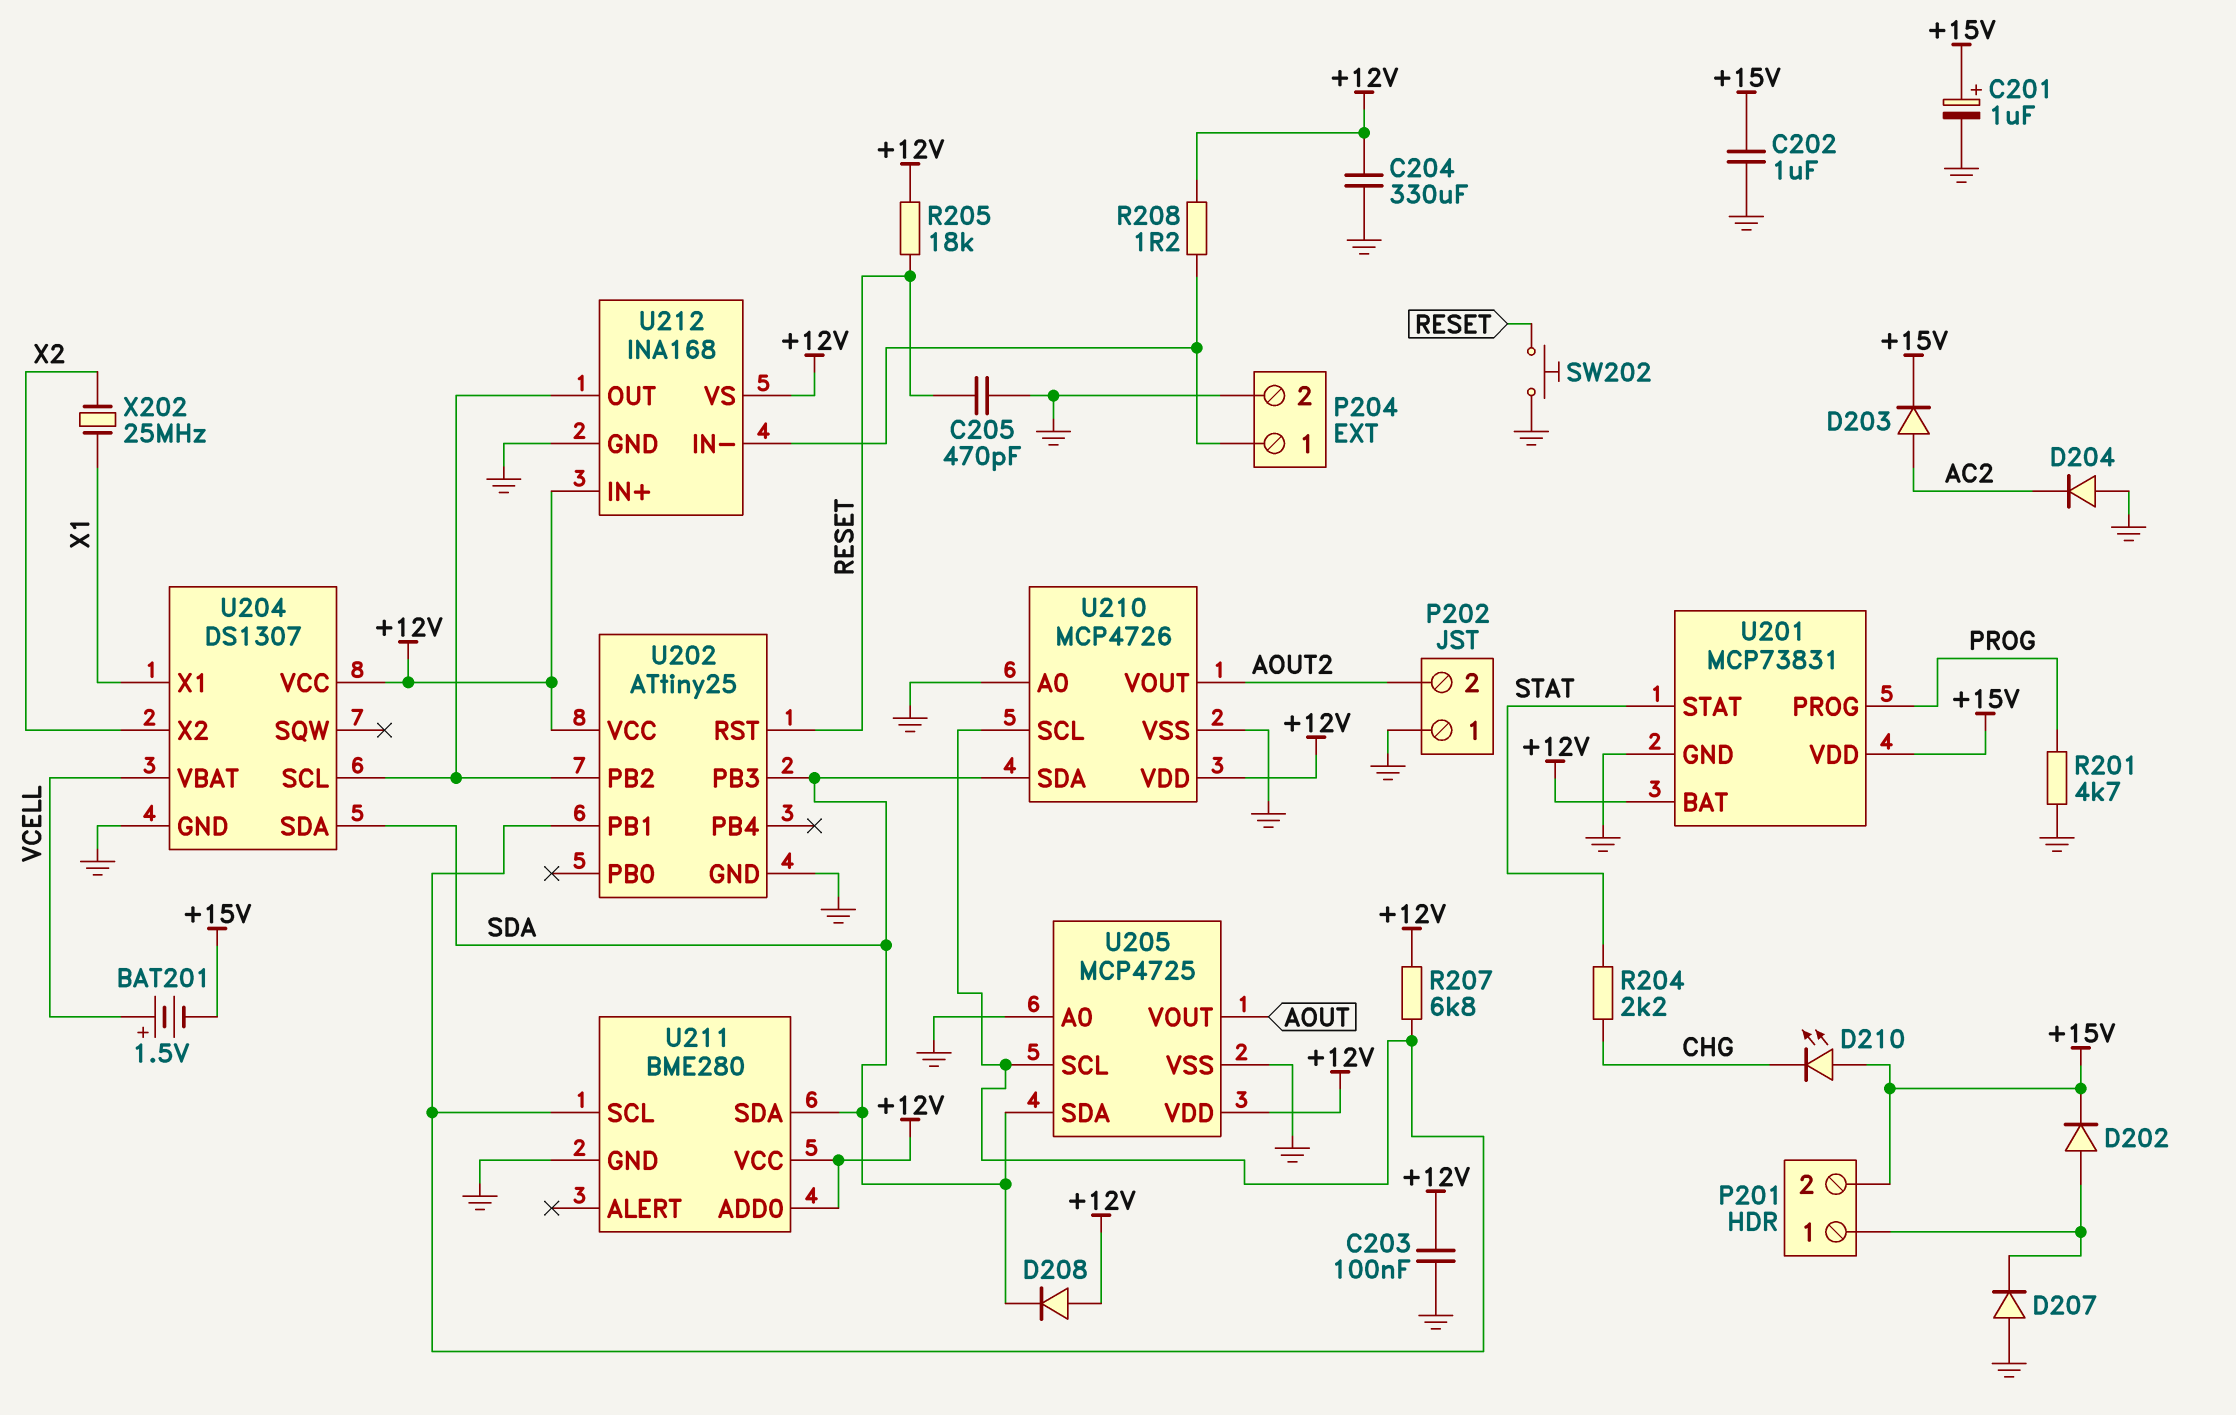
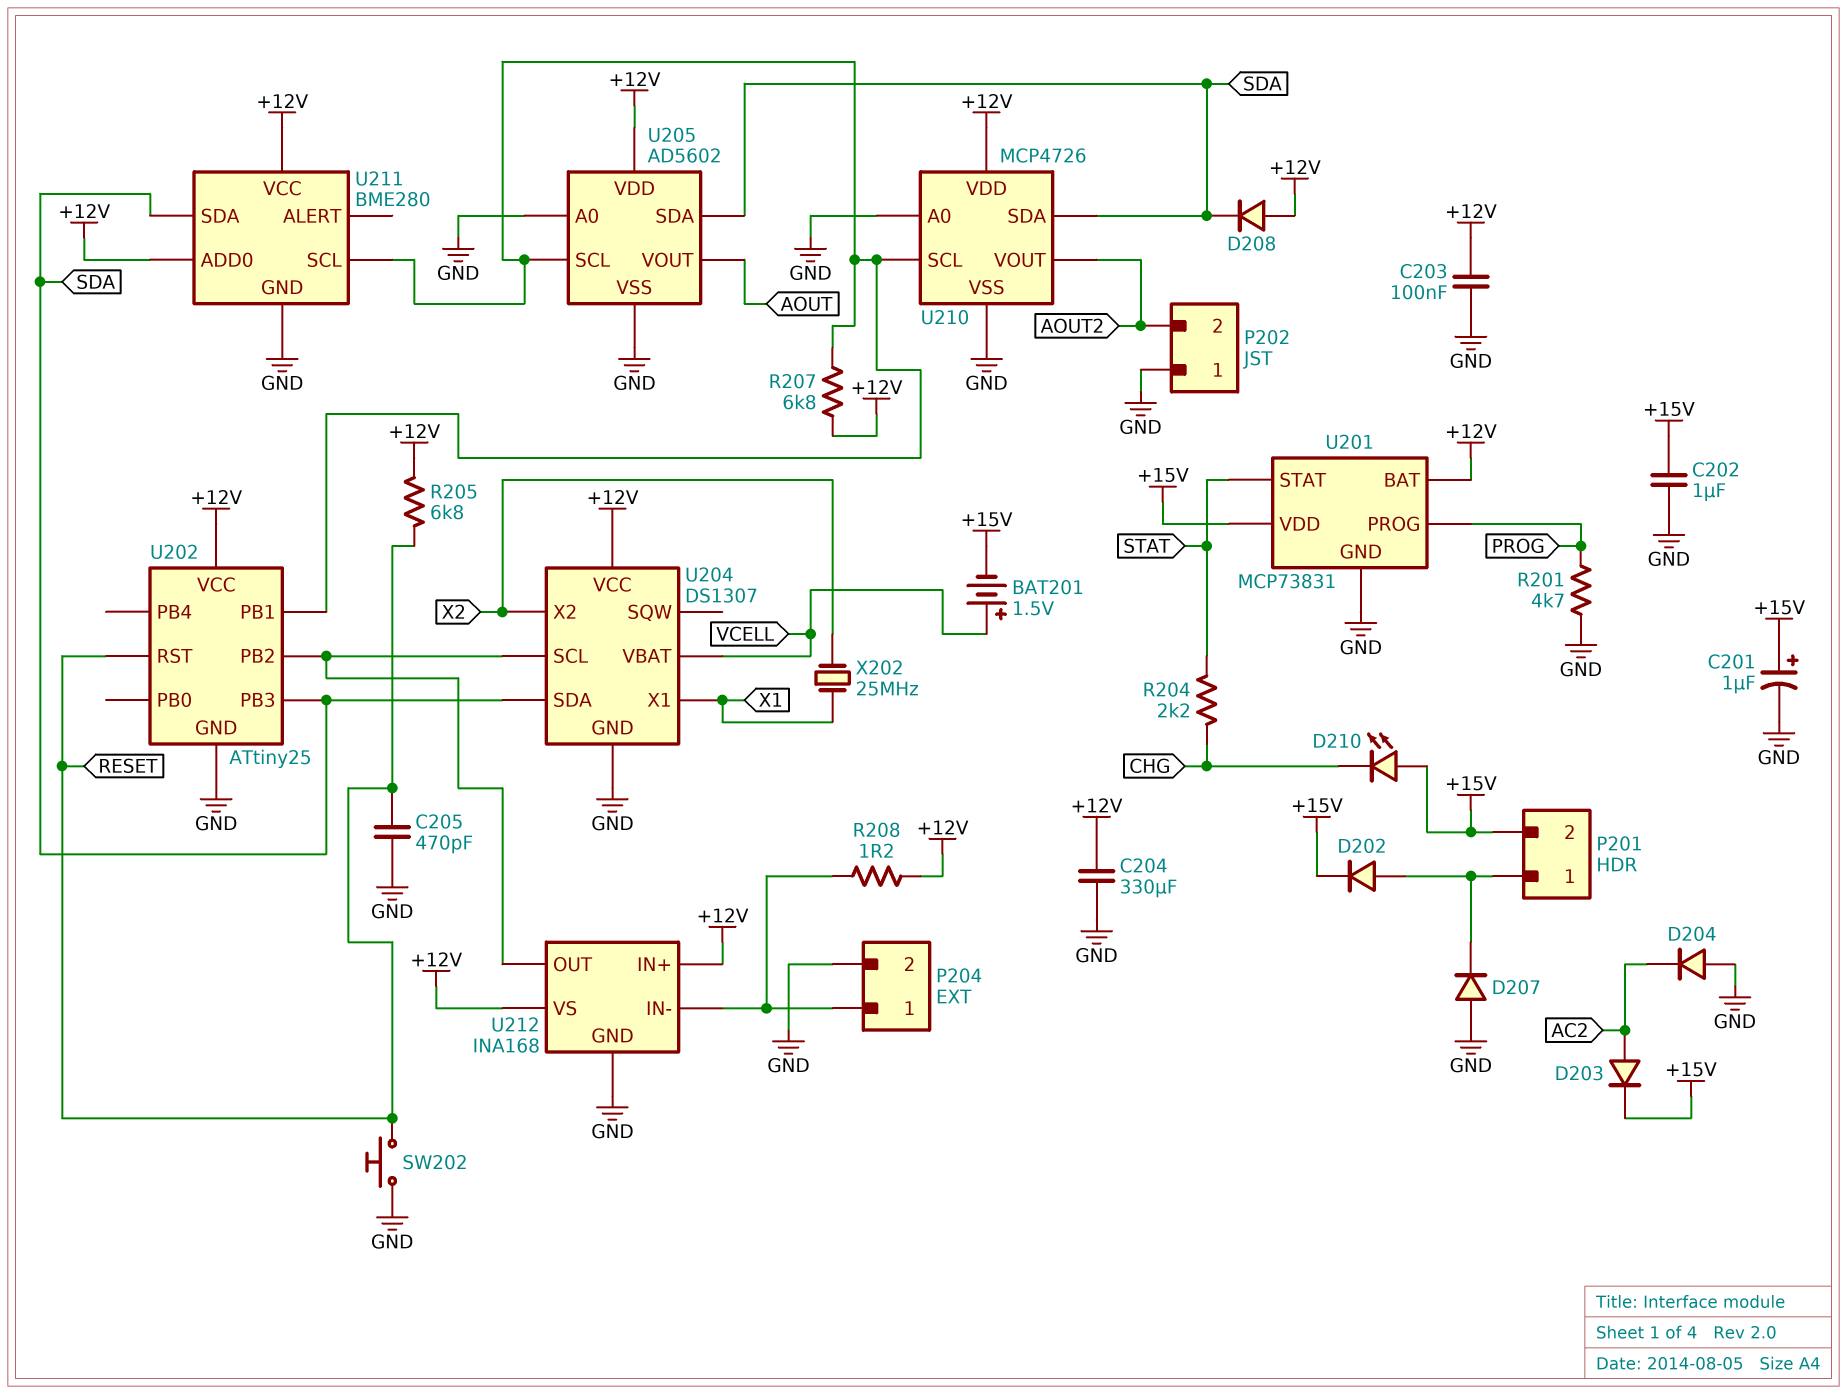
R205: 18k (+12V, RESET) -> 6.8k (+12V, RESET)
U205: MCP4725 -> AD5602

